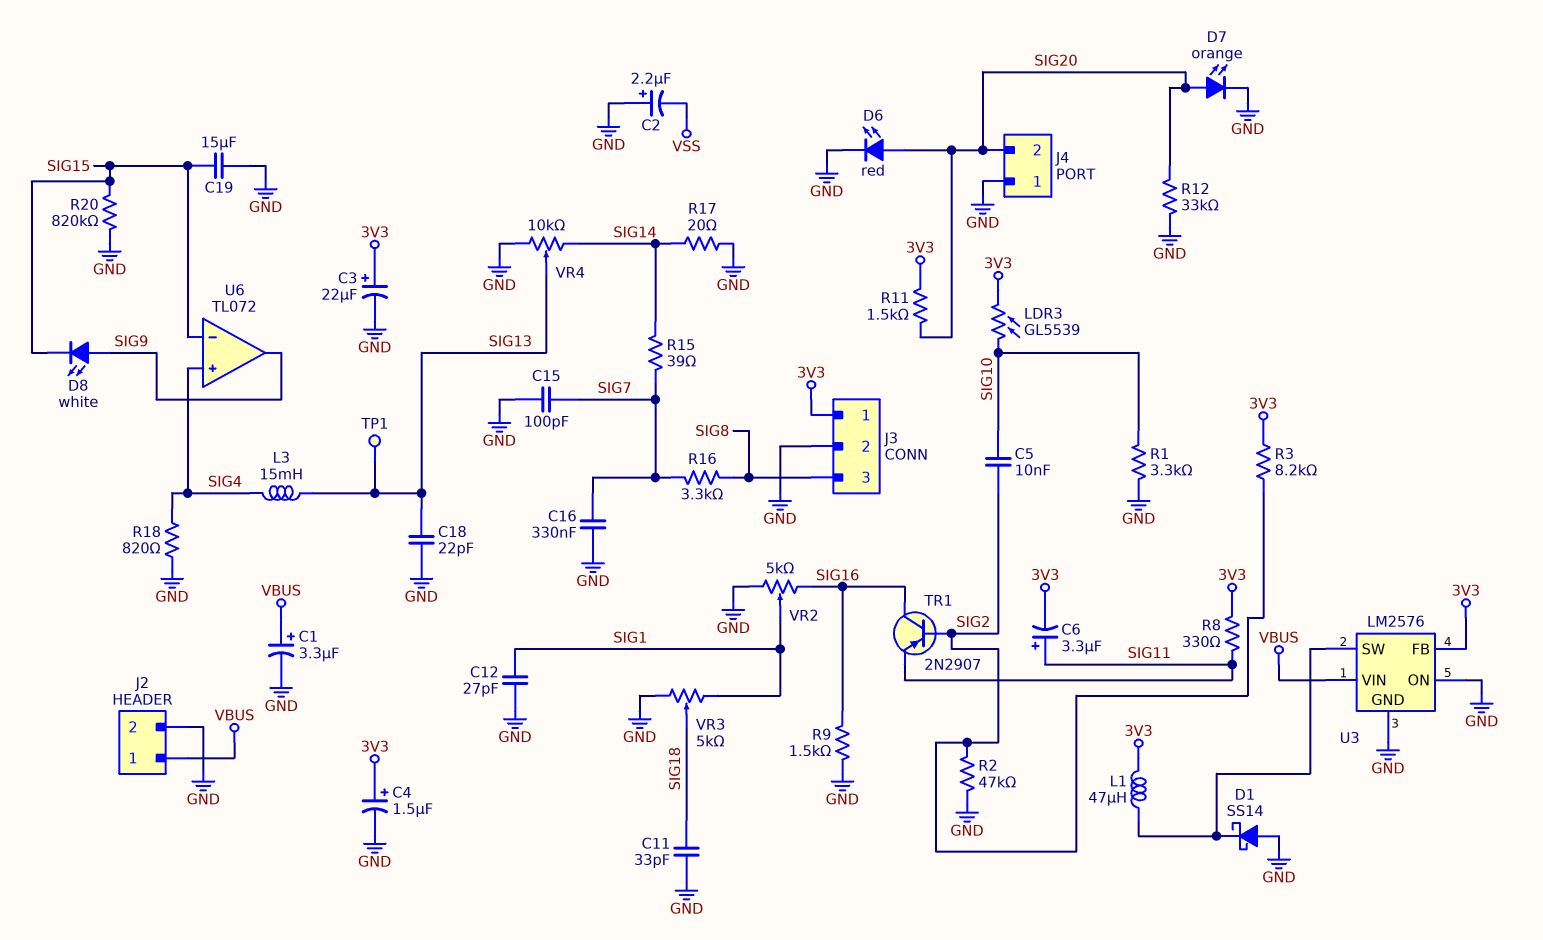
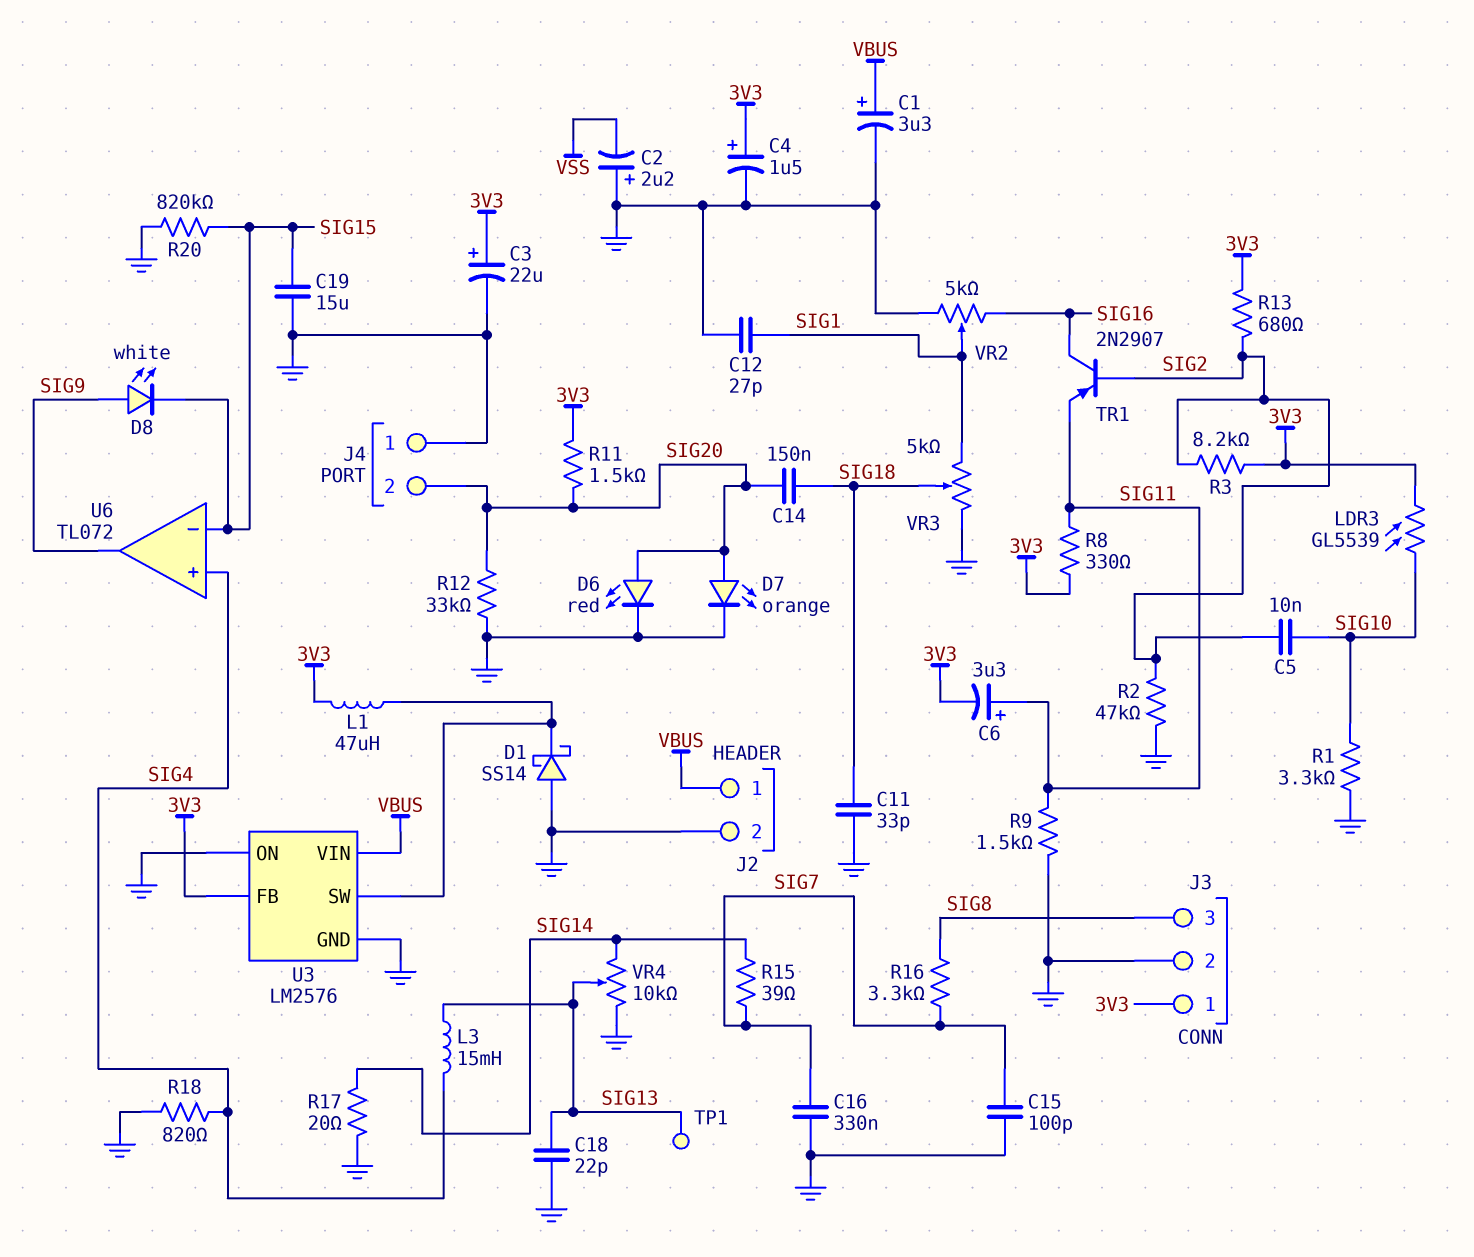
C14: none -> 150nF (SIG18, SIG20)
R9: 1.5k (GND, SIG16) -> 1.5k (GND, SIG11)
R13: none -> 680 (3V3, SIG2)

